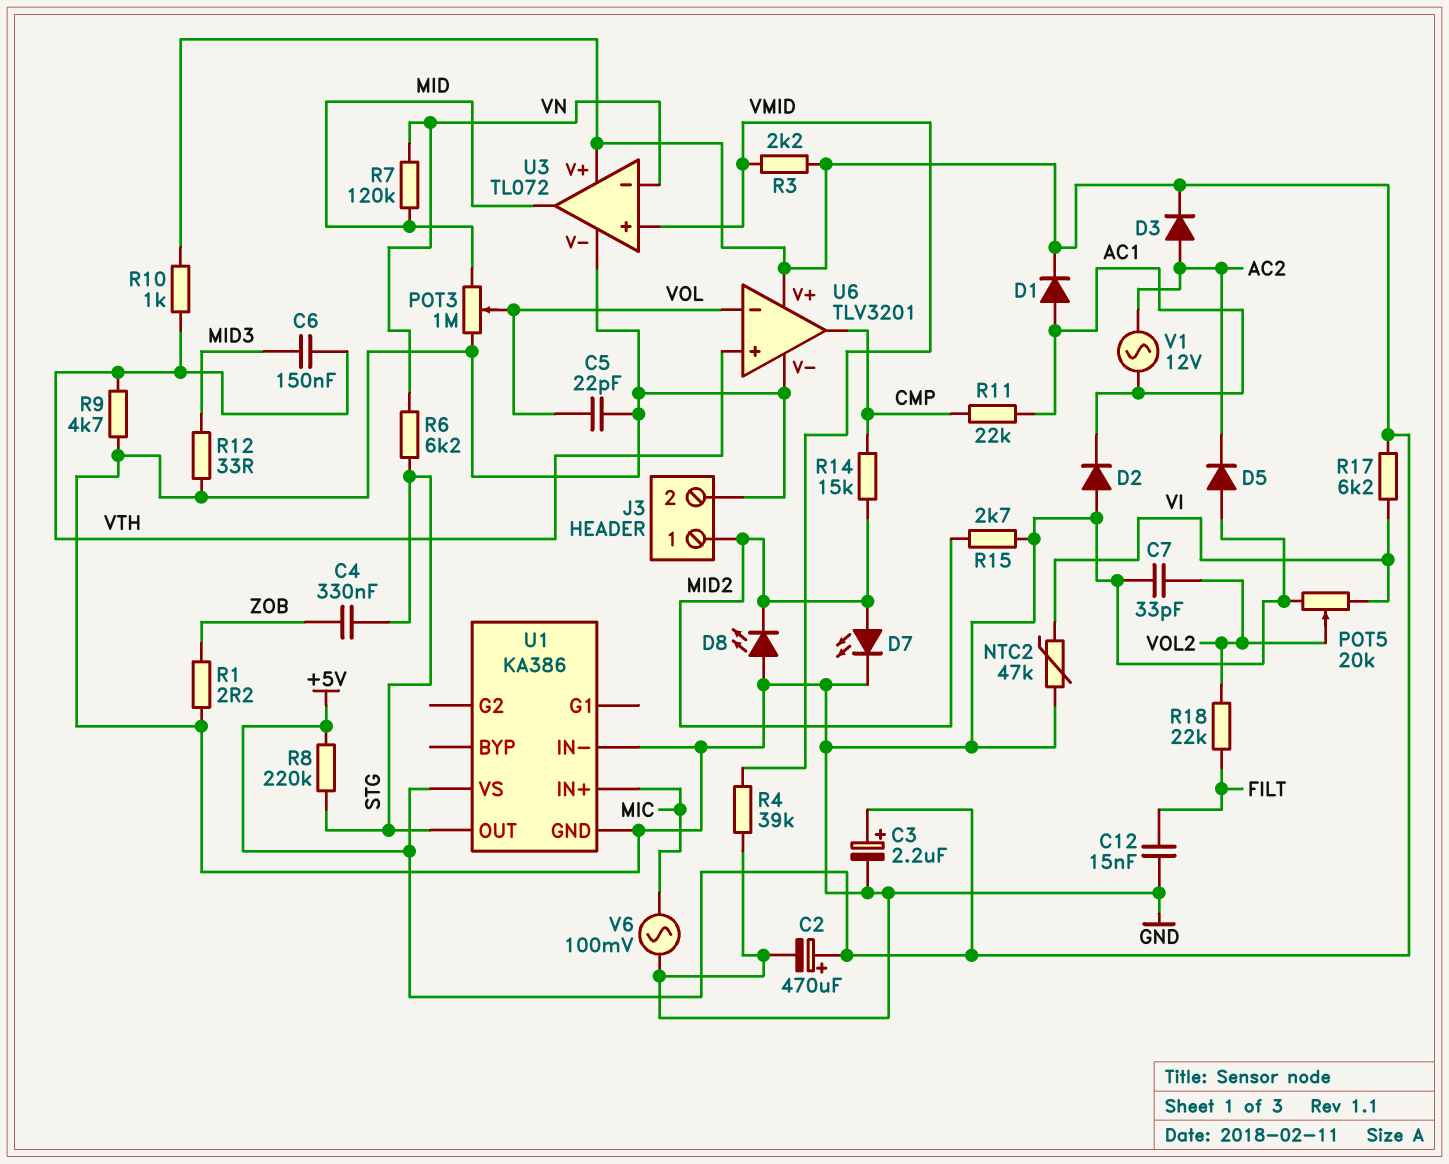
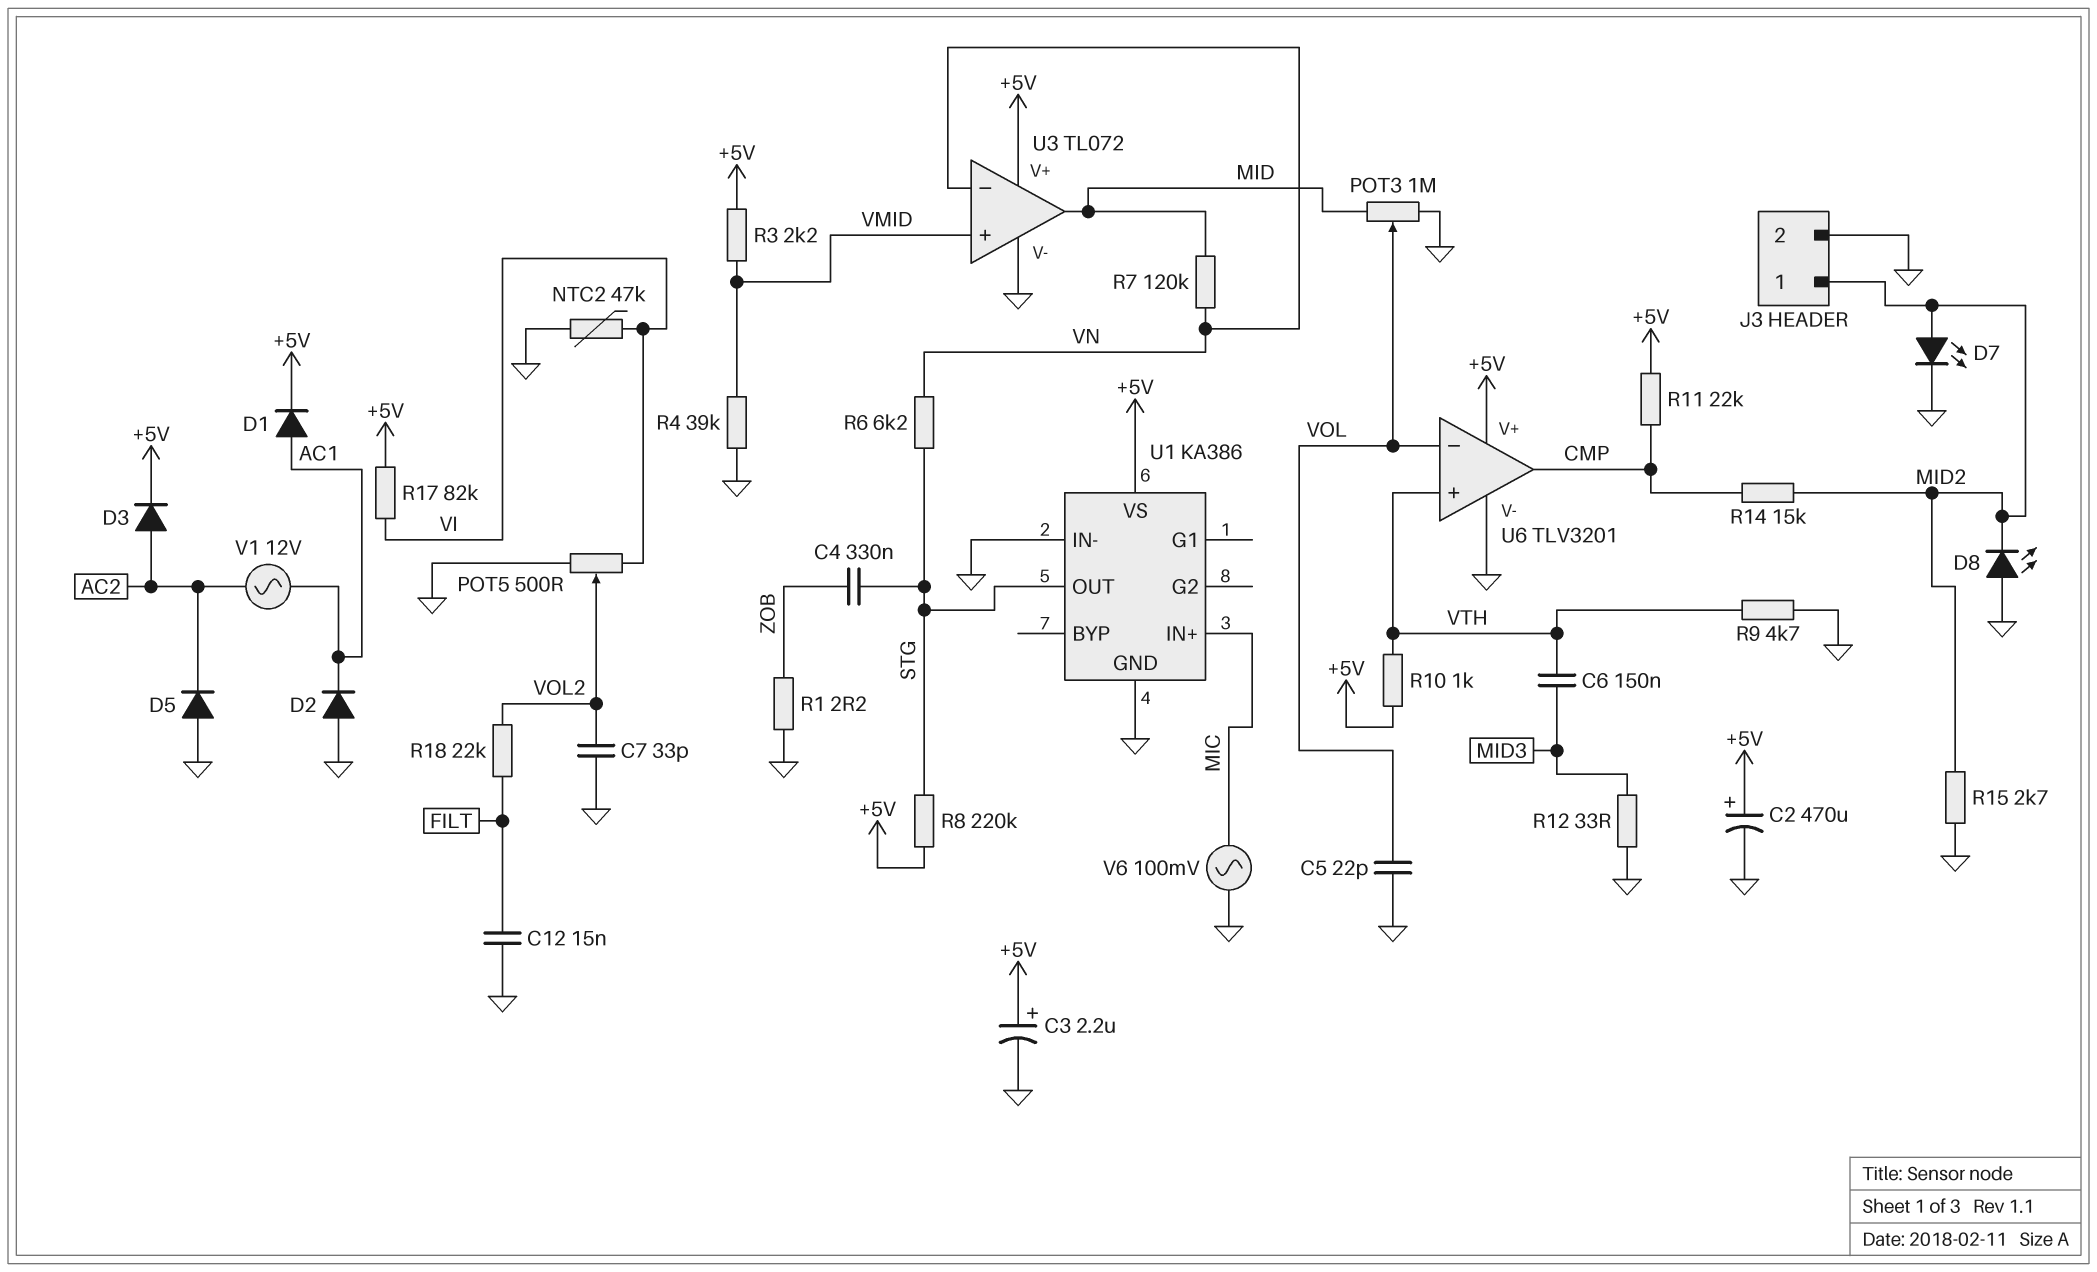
POT5: 20k (GND, VI, wiper VOL2) -> 500 (GND, VI, wiper VOL2)
R11: 22k (AC1, CMP) -> 22k (+5V, CMP)
R17: 6.2k (+5V, VI) -> 82k (+5V, VI)

